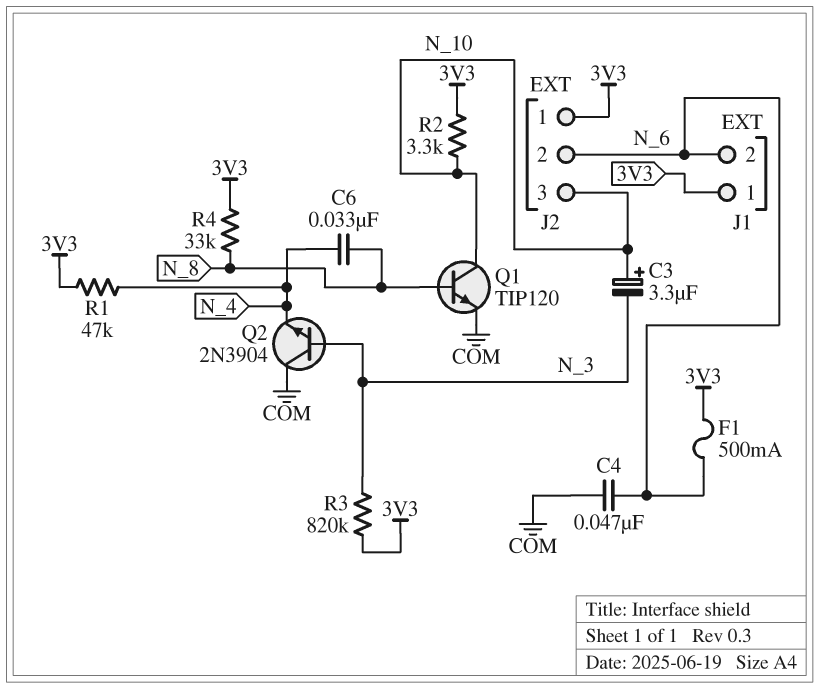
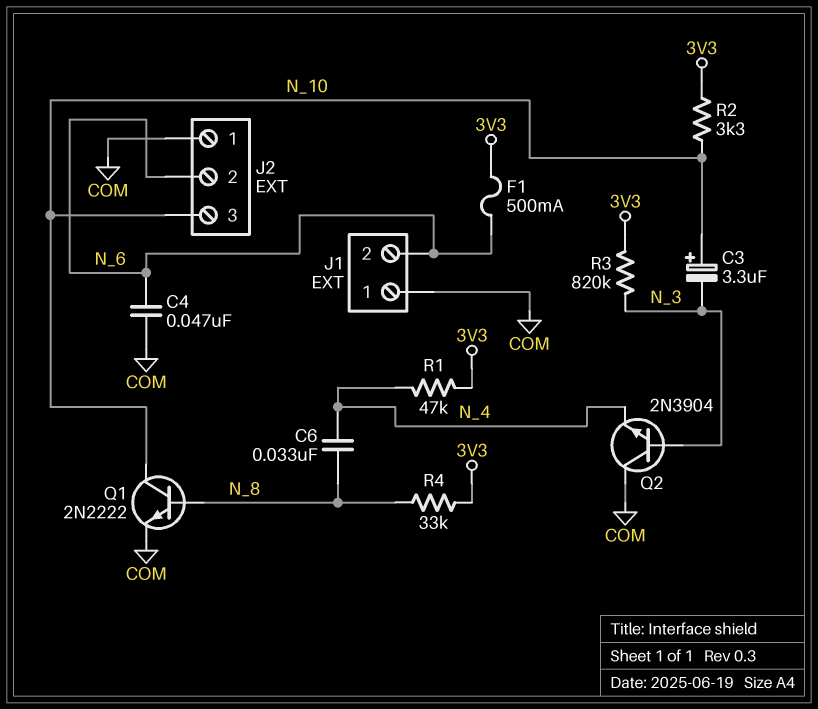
J1 pin 1: 3V3 -> COM
J2 pin 1: 3V3 -> COM
Q1: NPN TIP120 (B N_8, C N_10, E COM) -> NPN 2N2222 (B N_8, C N_10, E COM)

